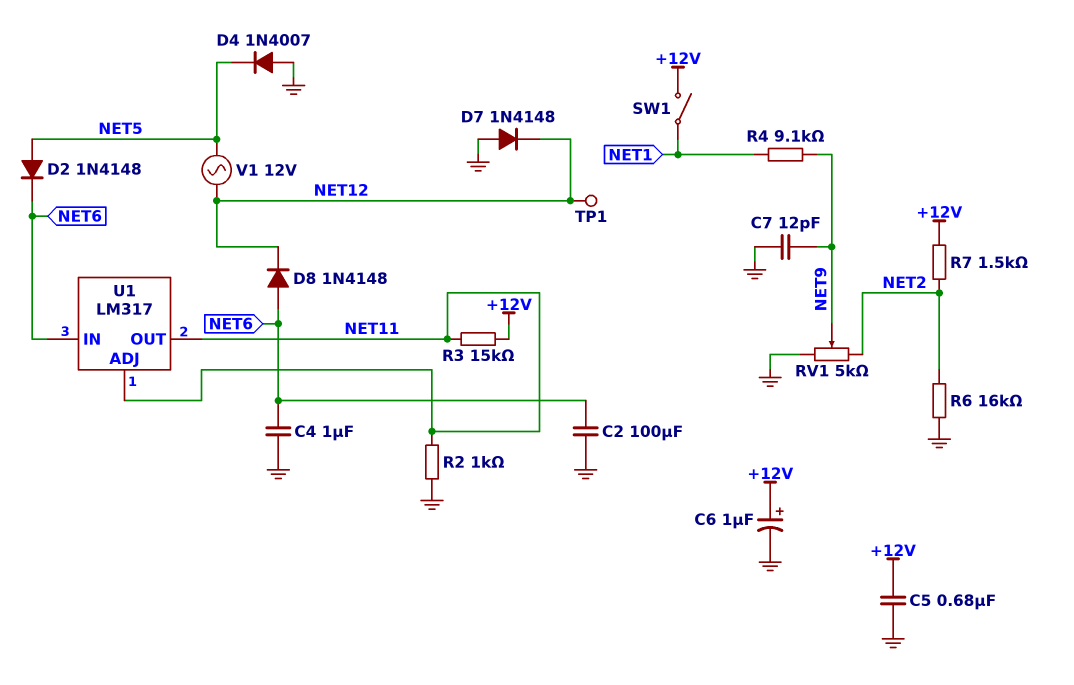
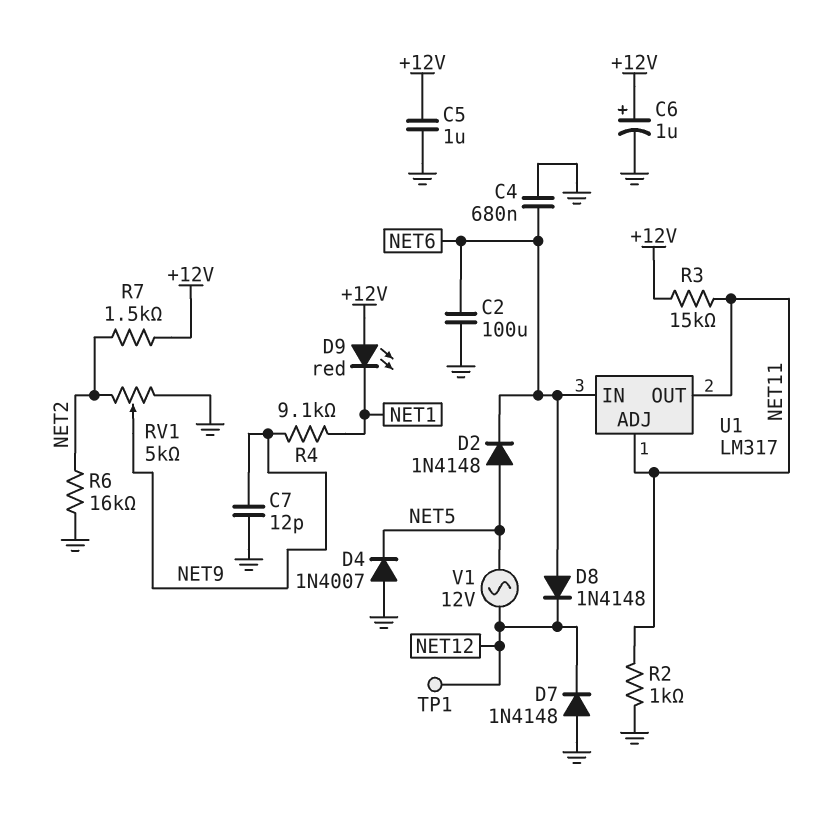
C4: 1uF (GND, NET6) -> 680nF (GND, NET6)
C5: 680nF (+12V, GND) -> 1uF (+12V, GND)
D9: none -> LED red (A +12V, K NET1)
SW1: switch (+12V, NET1) -> none

